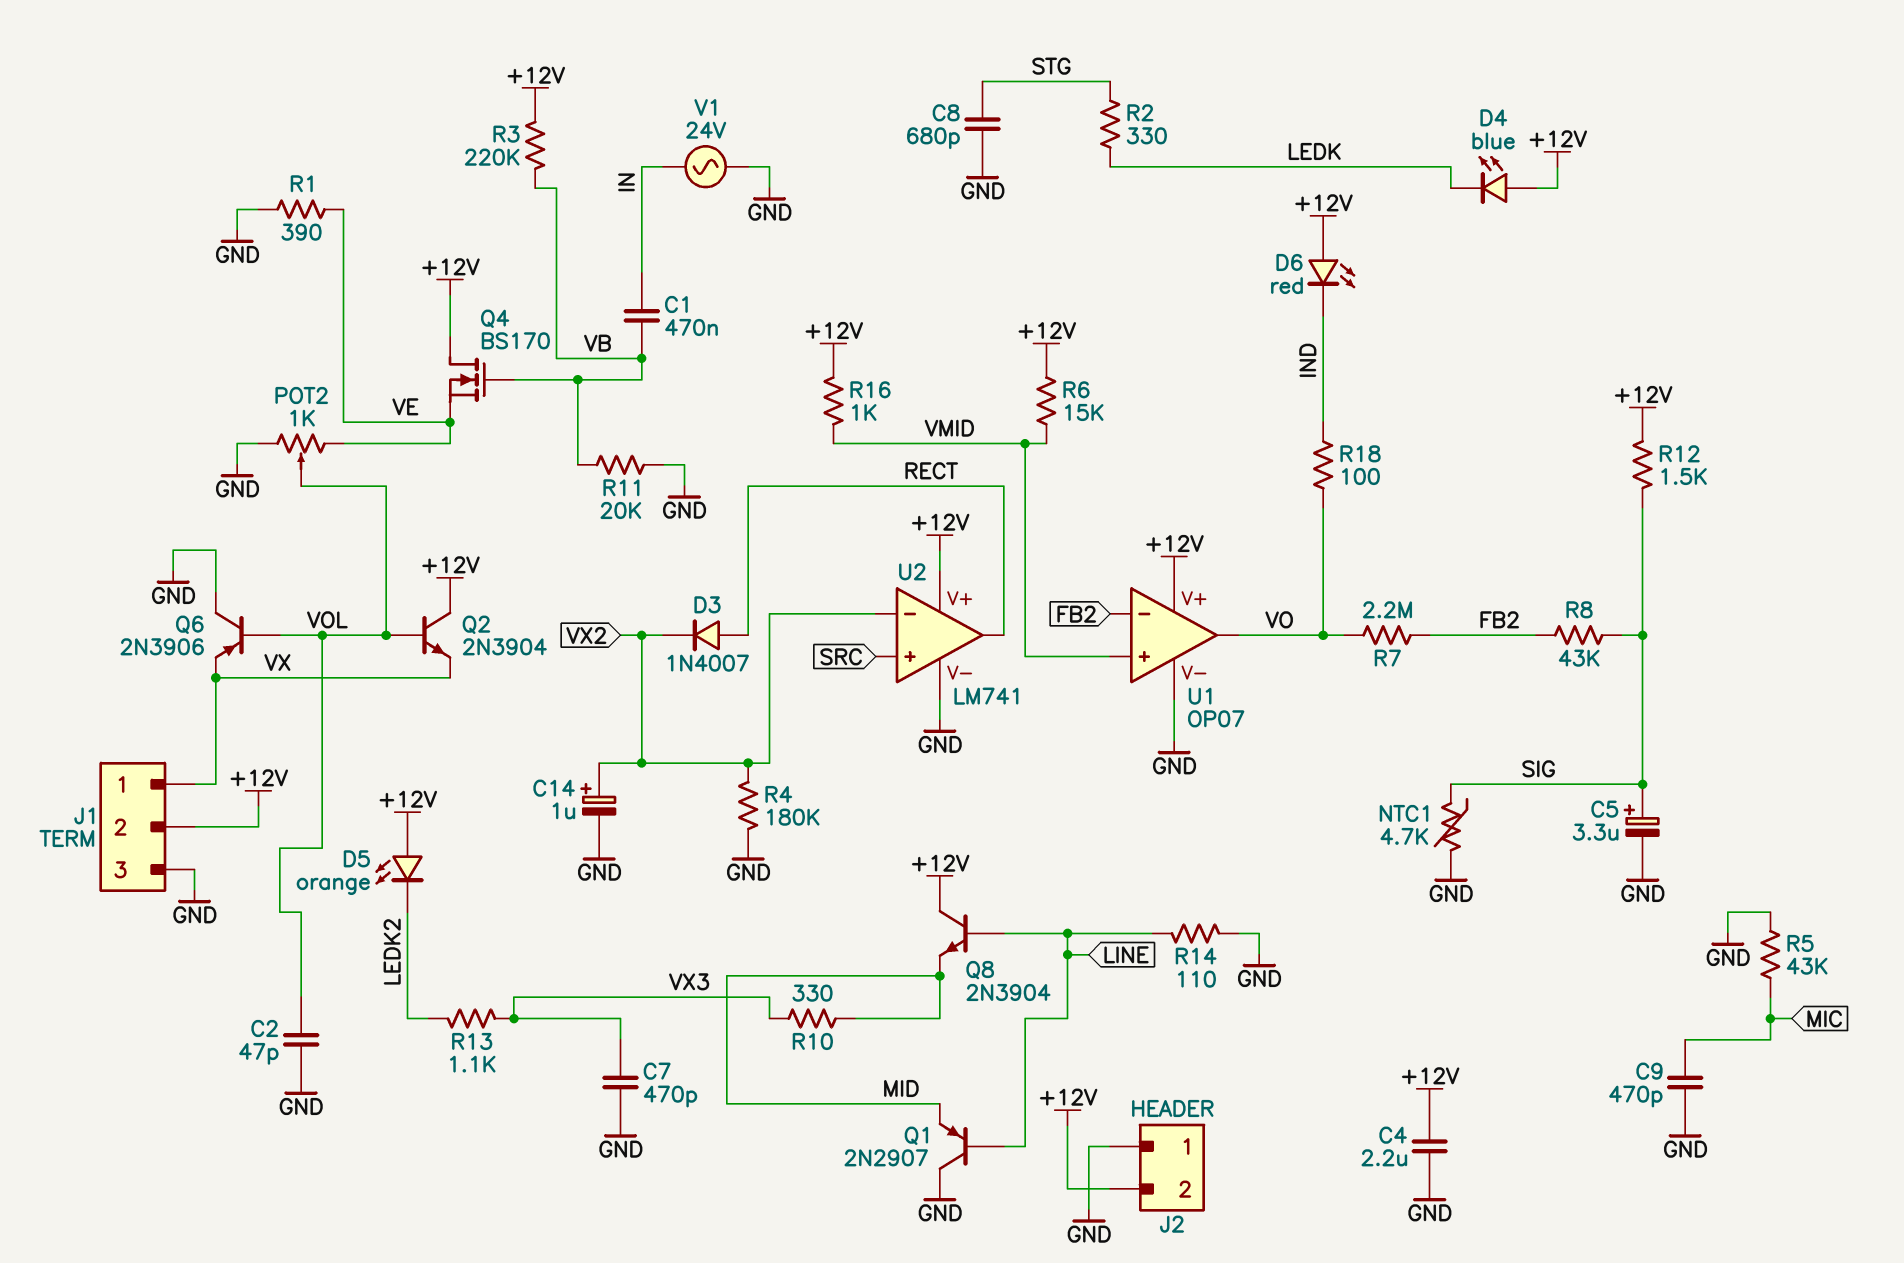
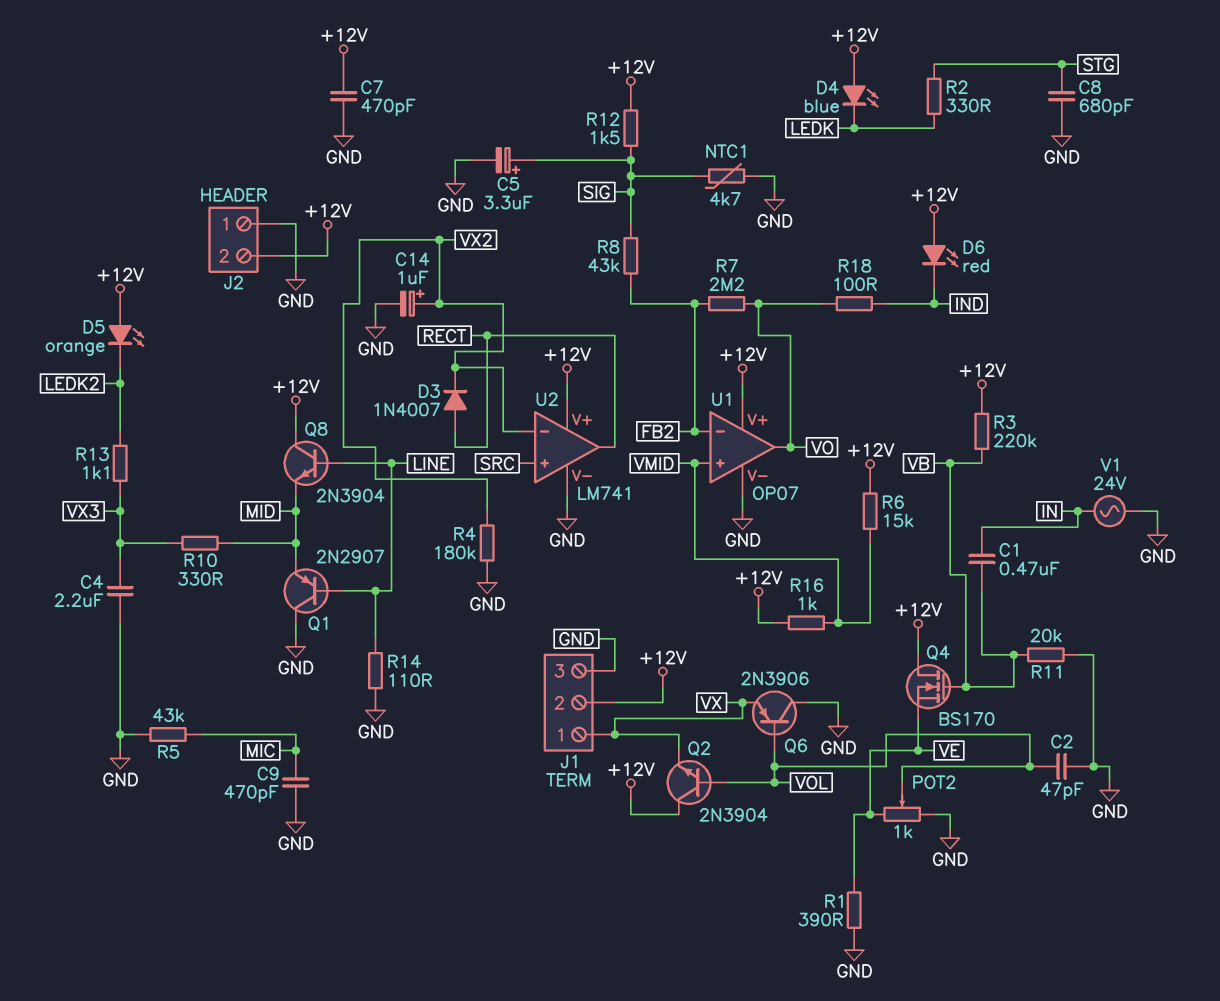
C4: 2.2uF (+12V, GND) -> 2.2uF (GND, VX3)
C7: 470pF (GND, VX3) -> 470pF (+12V, GND)

